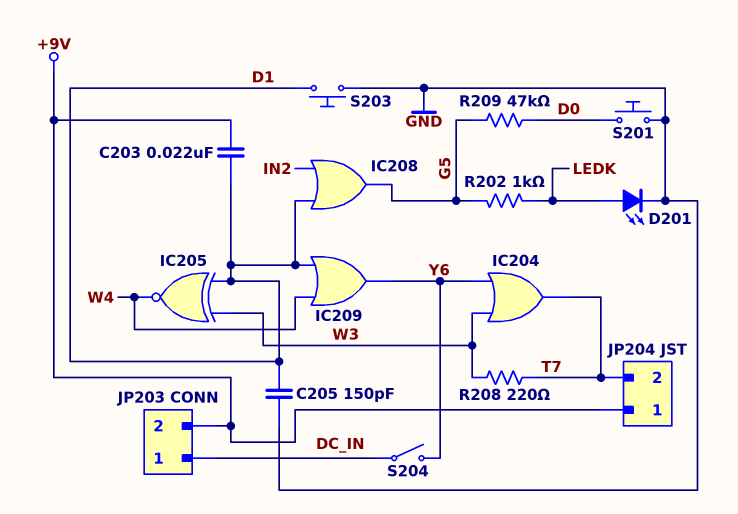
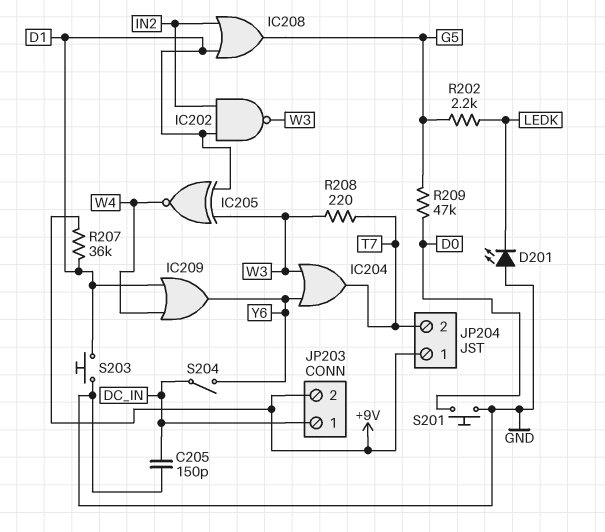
C203: 22nF (+9V, D1) -> none
C205: 150pF (D1, GND) -> 150pF (DC_IN, GND)
D201: LED (A LEDK, K GND) -> LED (A GND, K LEDK)
IC202: none -> NAND (in D1, in IN2, out W3)
R202: 1k (G5, LEDK) -> 2.2k (G5, LEDK)
R207: none -> 36k (+9V, D1)

